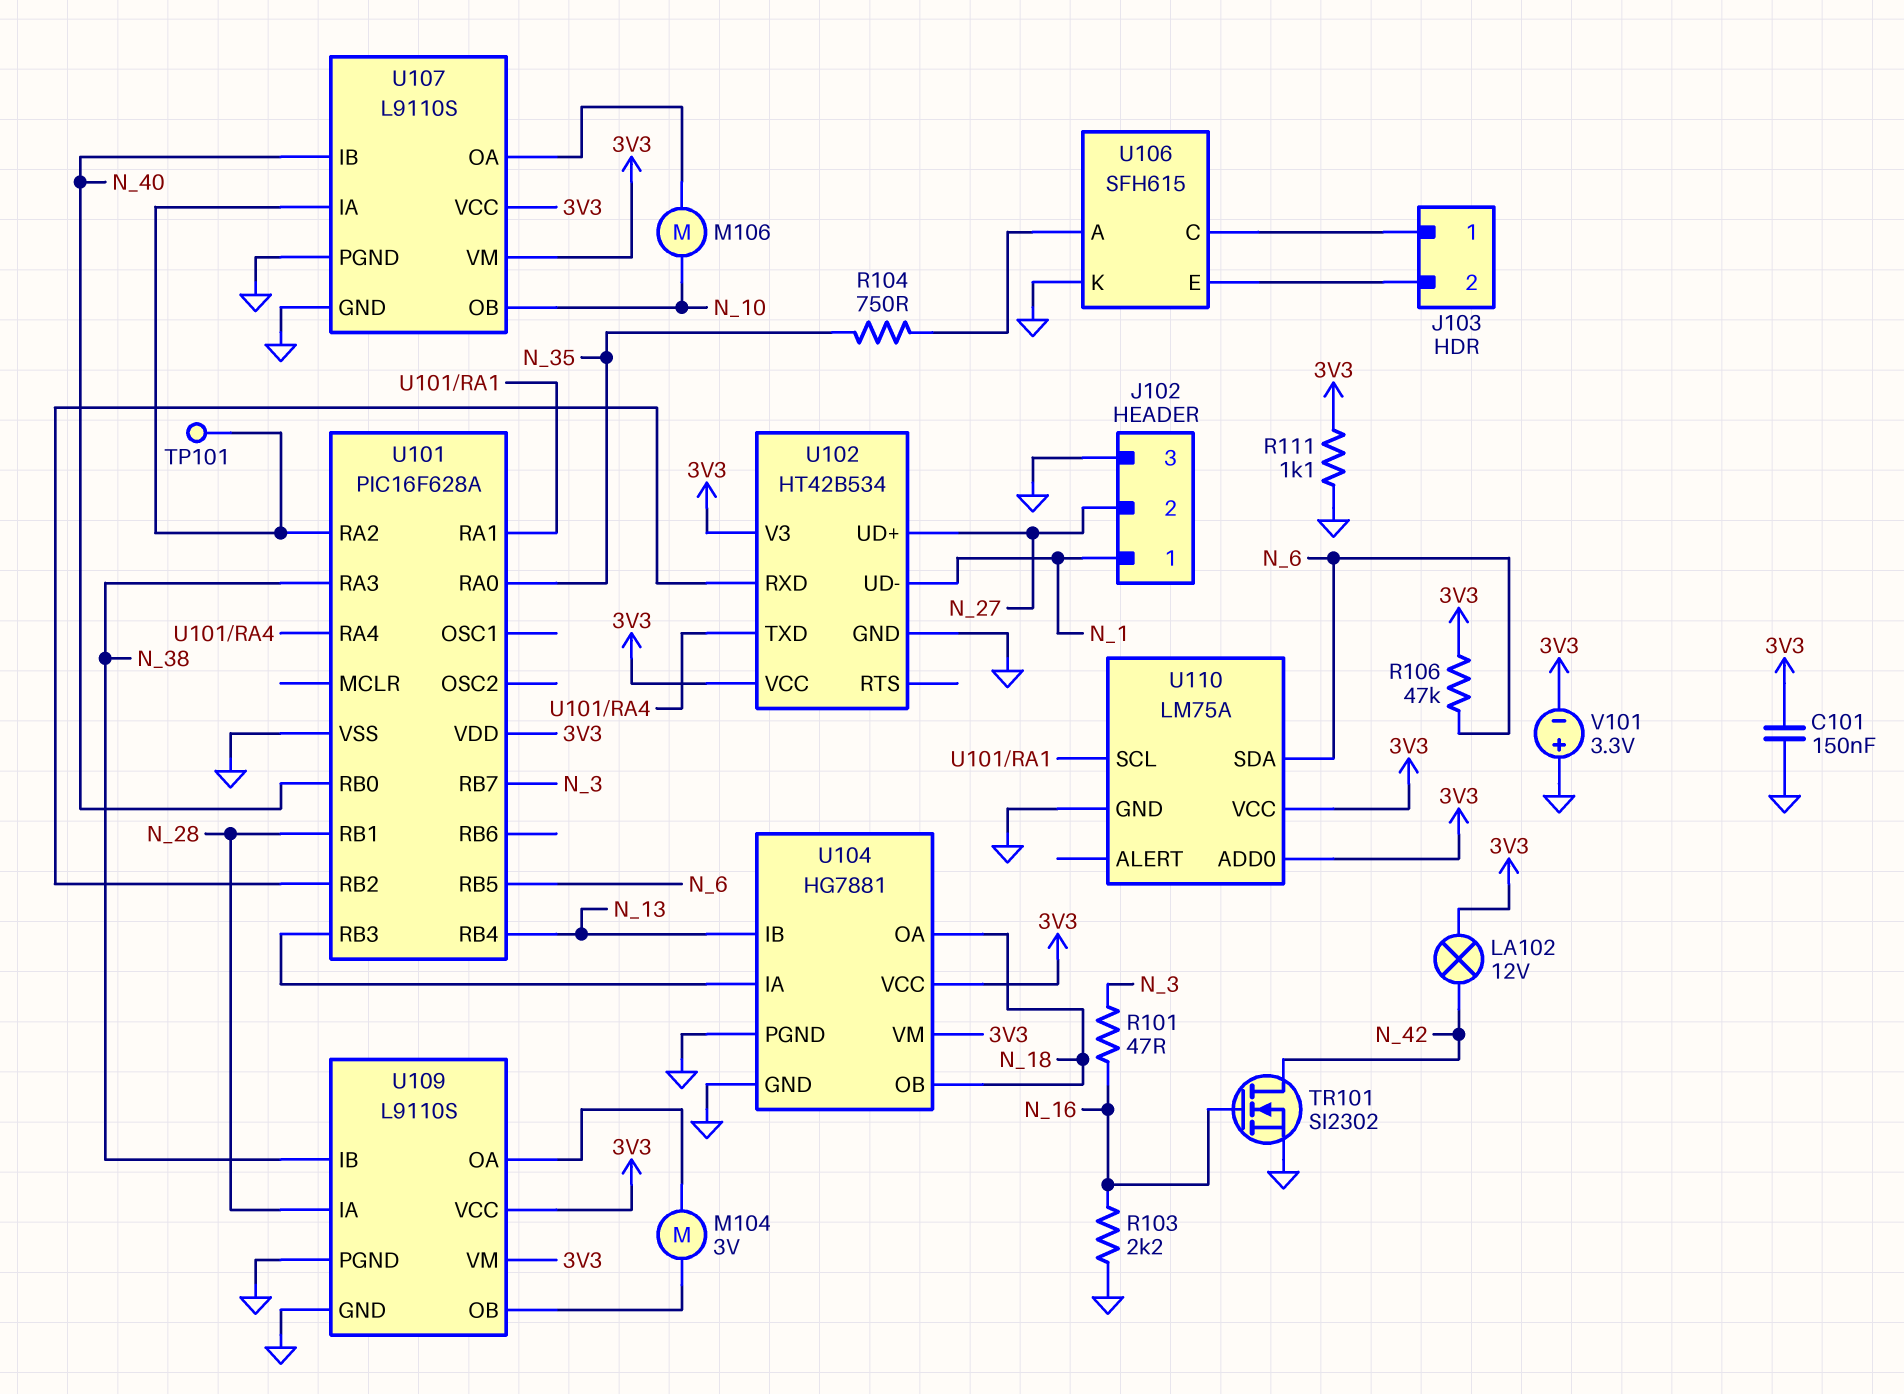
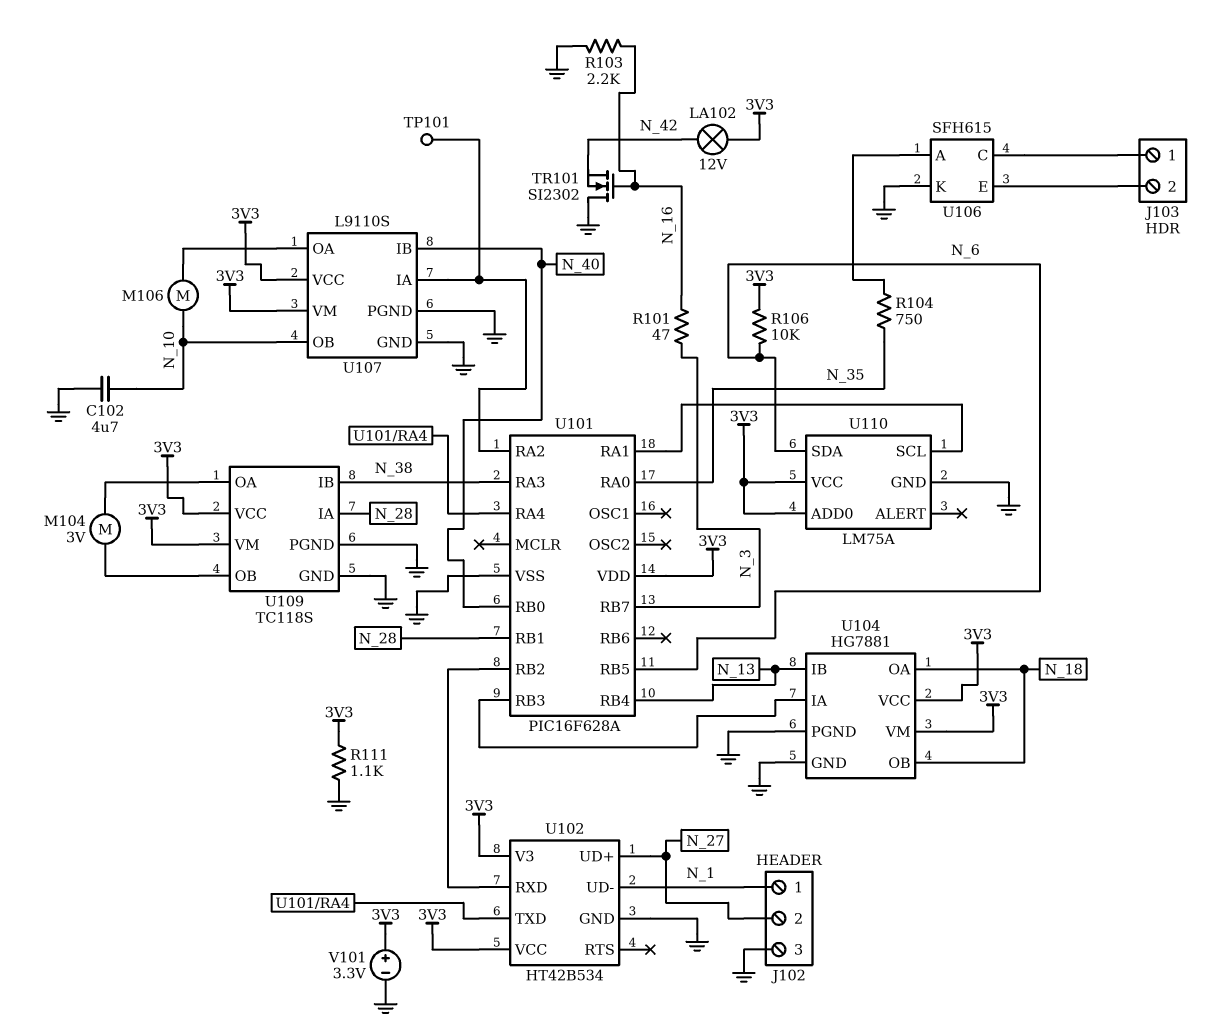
C101: 150nF (3V3, GND) -> none
C102: none -> 4.7uF (GND, N_10)
R106: 47k (3V3, N_6) -> 10k (3V3, N_6)
TR101: NMOS SI2302 (G N_16, D N_42, S GND) -> NMOS SI2302 (G N_16, D GND, S N_42)
U109: L9110S -> TC118S
V101: 3.3V (plus GND, minus 3V3) -> 3.3V (plus 3V3, minus GND)

